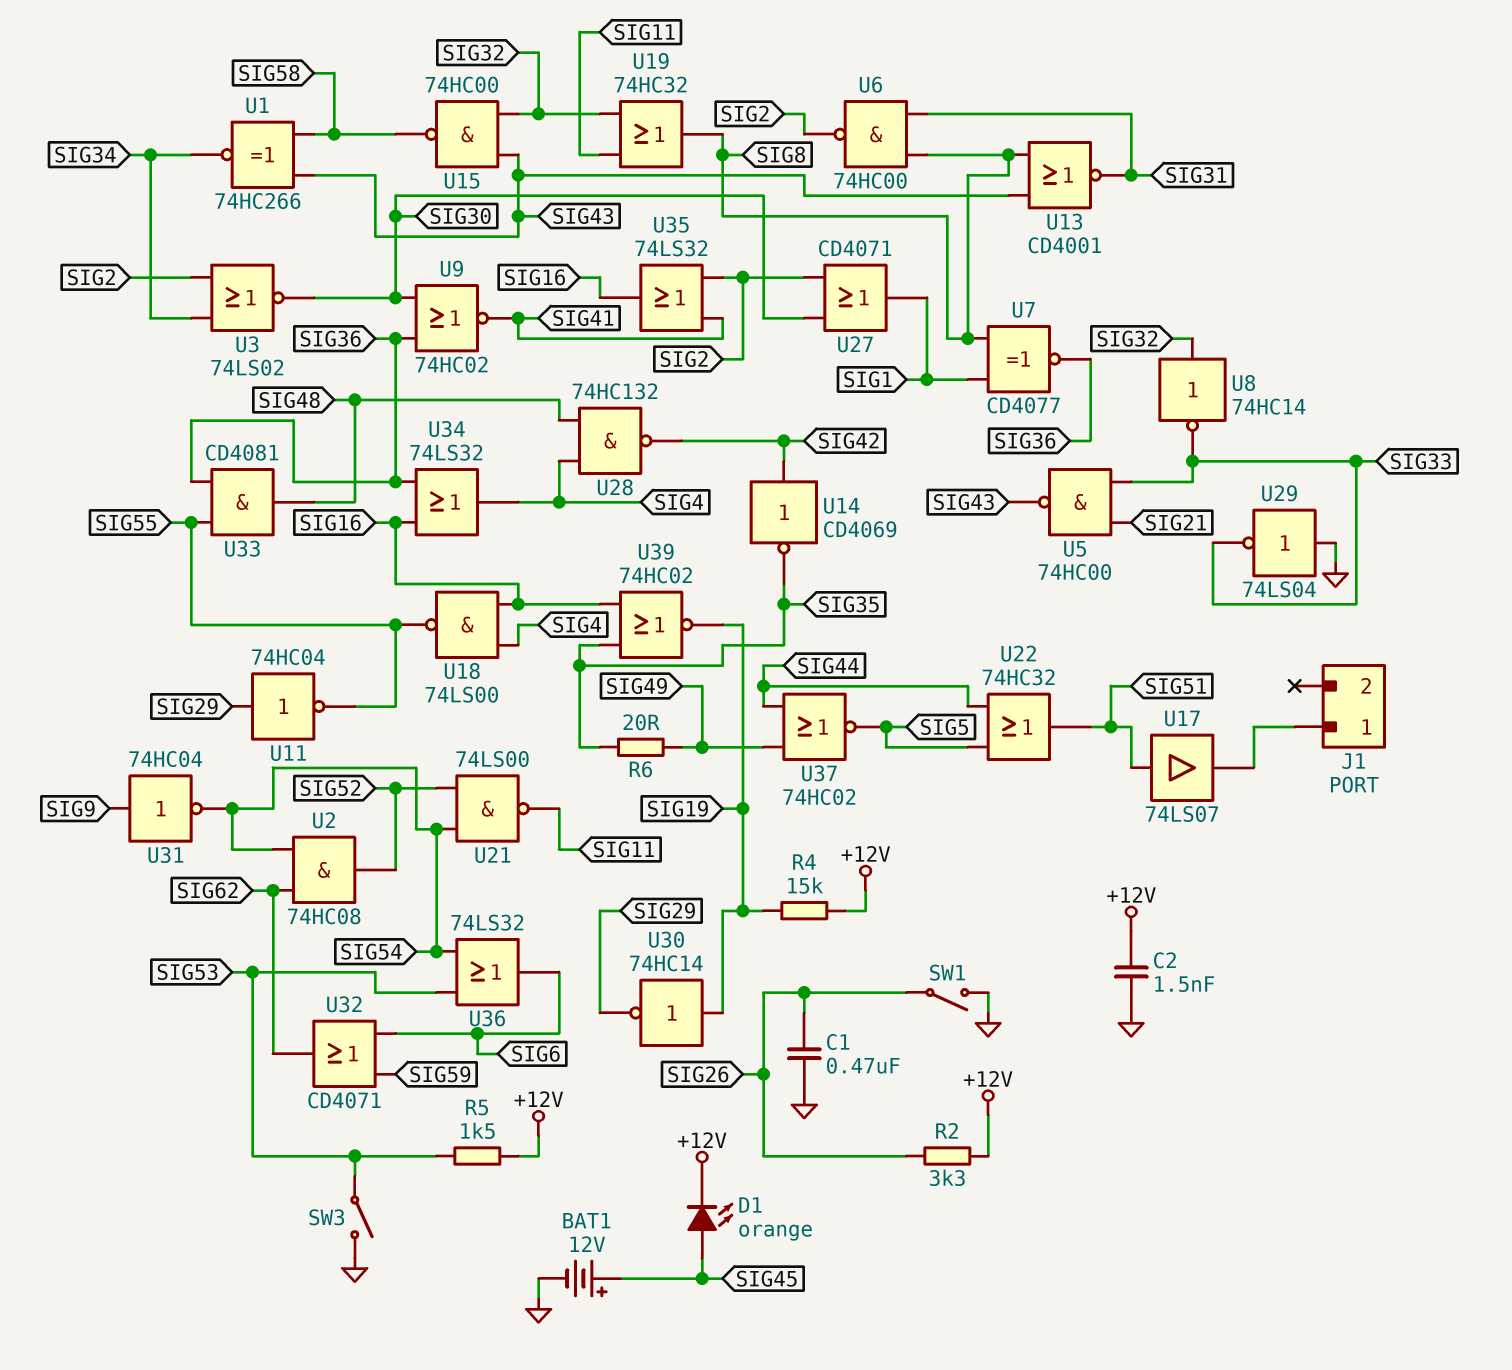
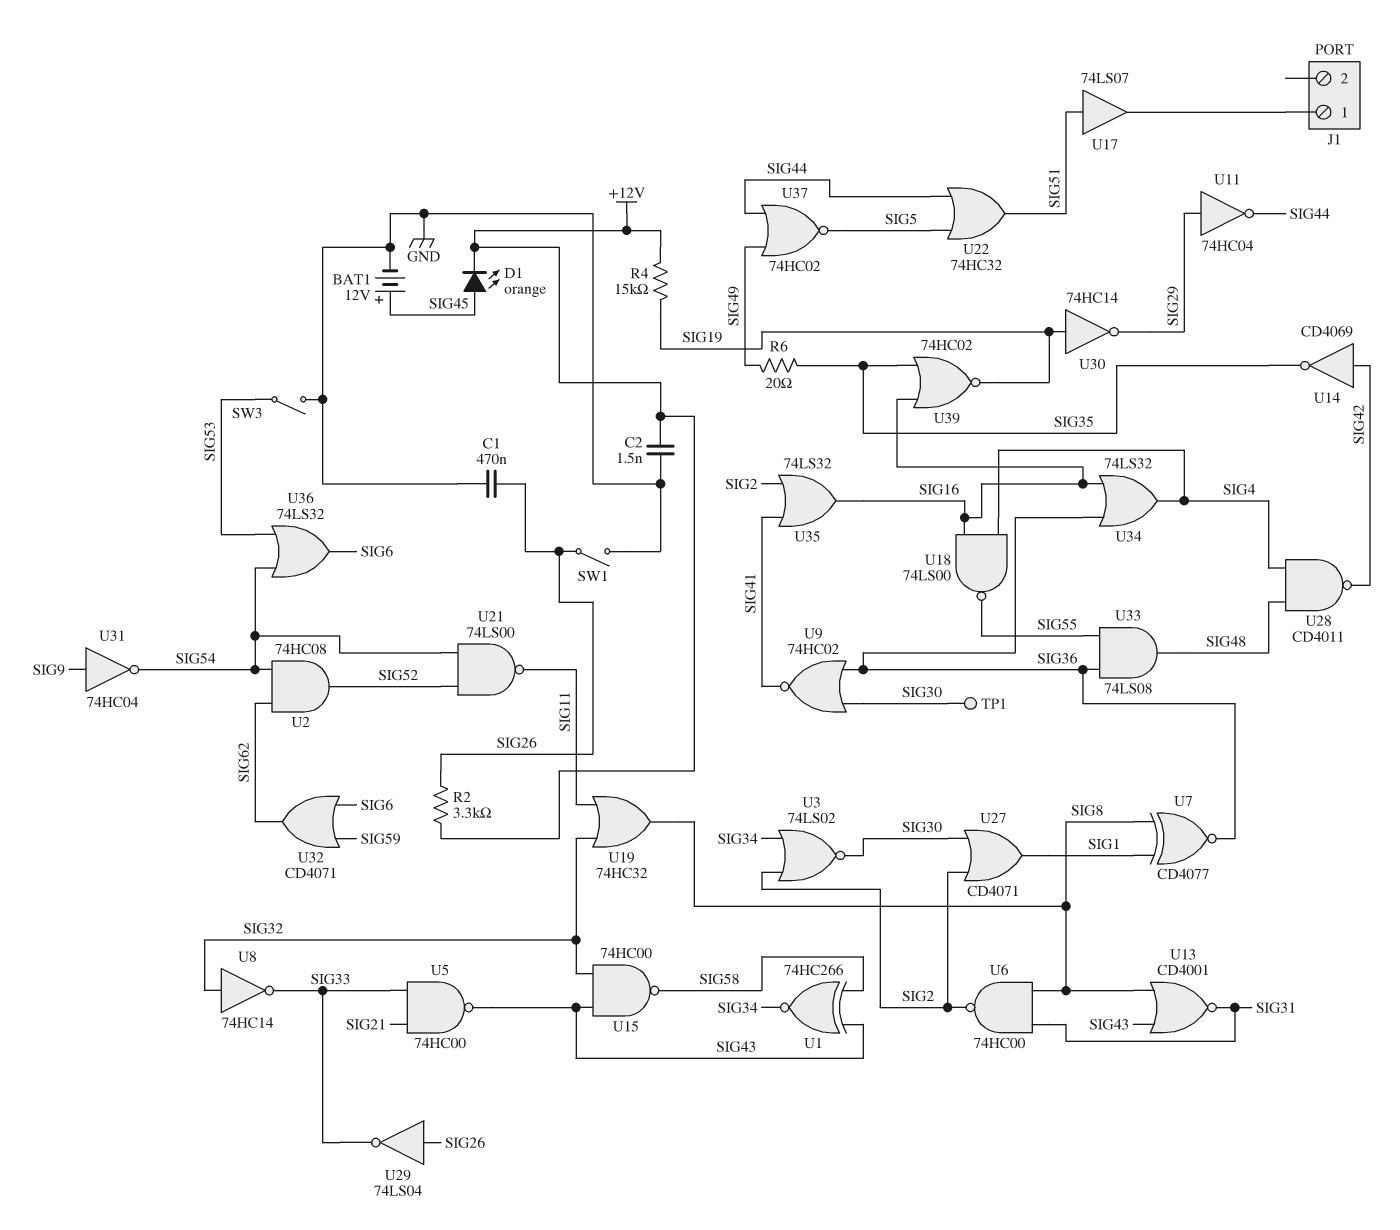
R5: 1.5k (+12V, SIG53) -> none
TP1: none -> test point (SIG30)
U11: NOT 74HC04 (in SIG29, out SIG55) -> NOT 74HC04 (in SIG29, out SIG44)
U28: NAND 74HC132 (in SIG4, in SIG48, out SIG42) -> NAND CD4011 (in SIG4, in SIG48, out SIG42)
U29: NOT 74LS04 (in GND, out SIG33) -> NOT 74LS04 (in SIG26, out SIG33)
U33: AND CD4081 (in SIG36, in SIG55, out SIG48) -> AND 74LS08 (in SIG36, in SIG55, out SIG48)

